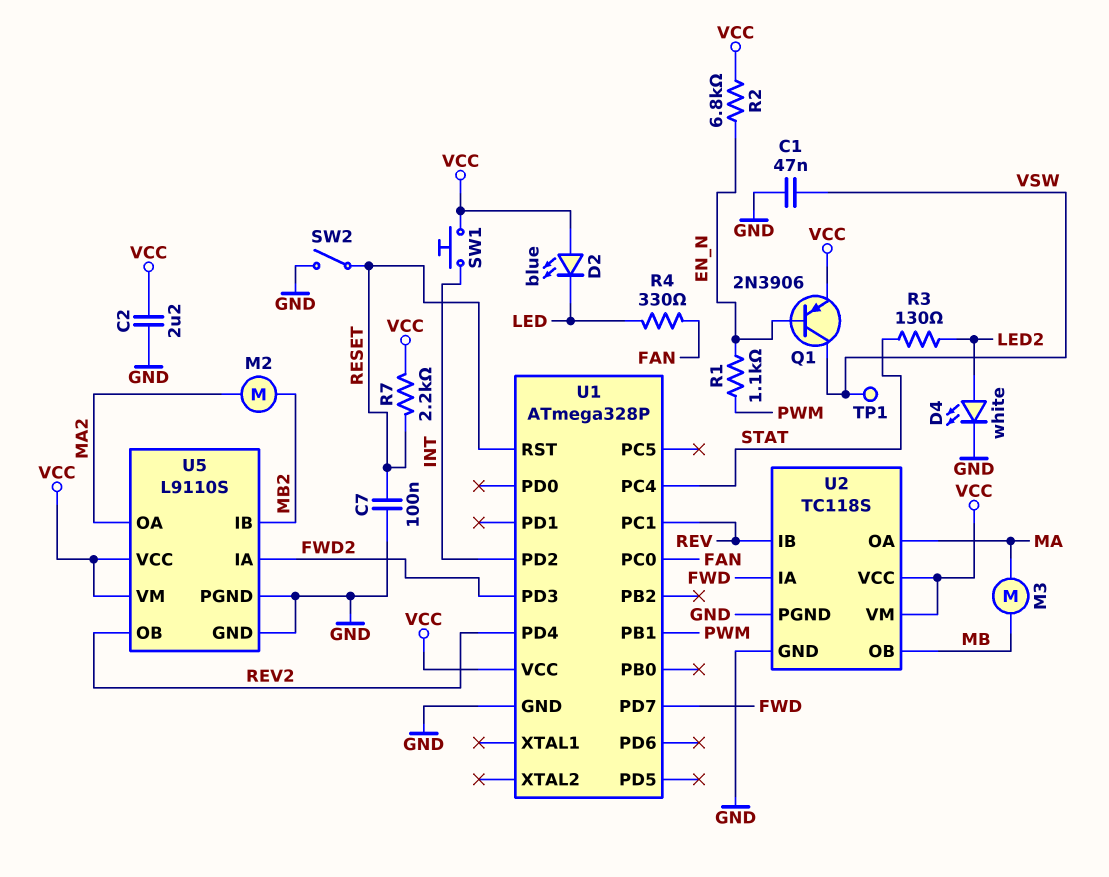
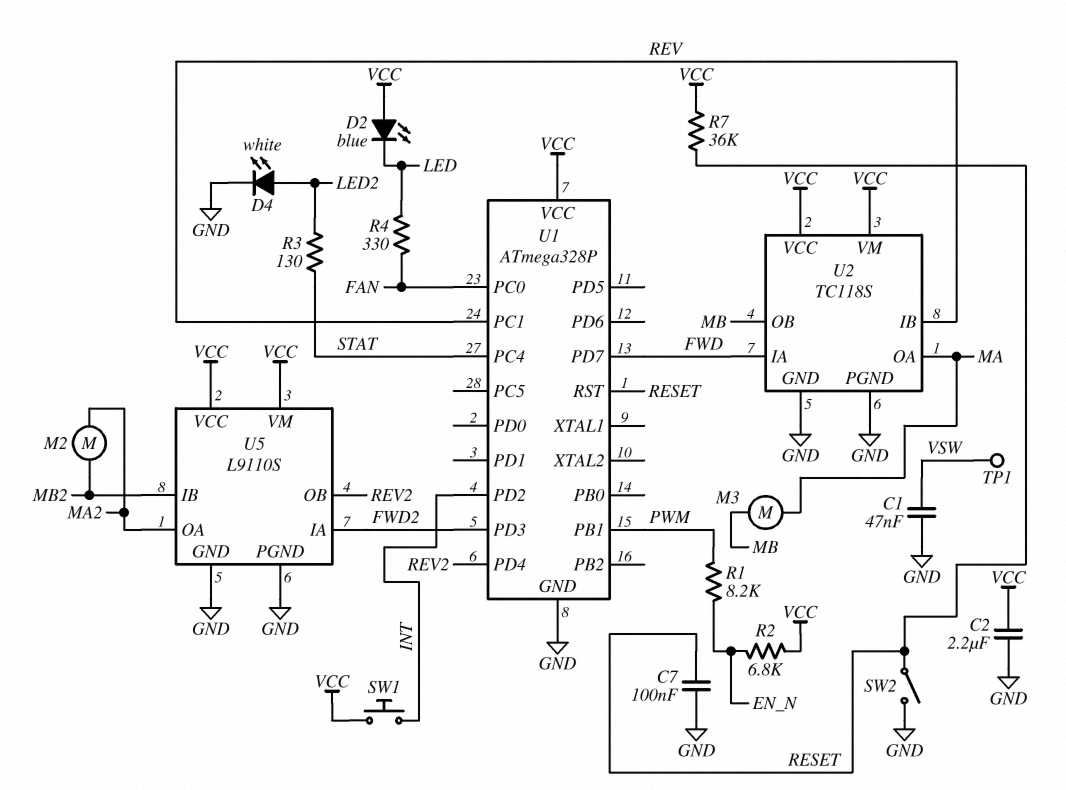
Q1: PNP 2N3906 (B EN_N, C VSW, E VCC) -> none
R1: 1.1k (EN_N, PWM) -> 8.2k (EN_N, PWM)
R7: 2.2k (RESET, VCC) -> 36k (RESET, VCC)

